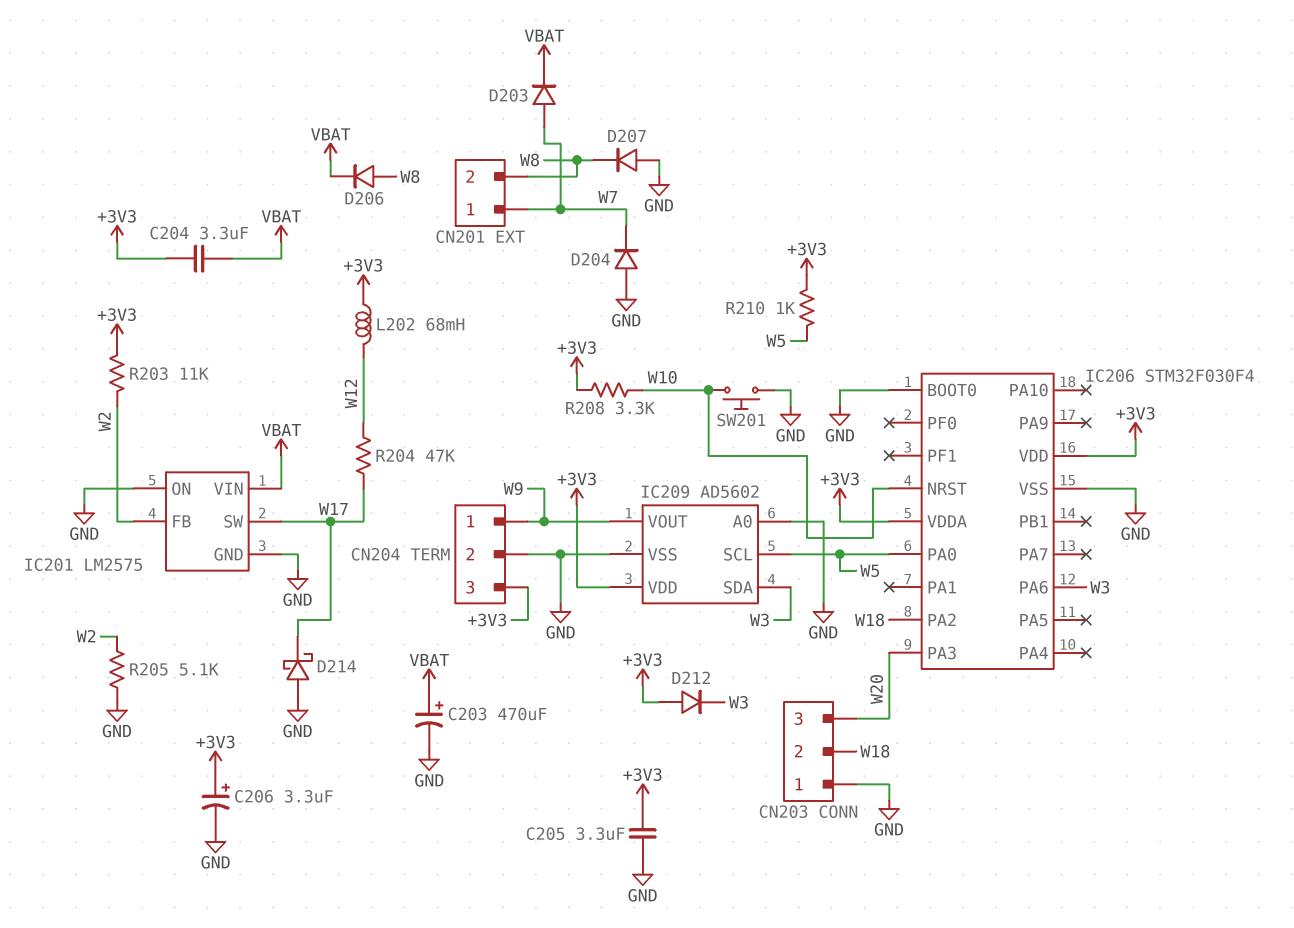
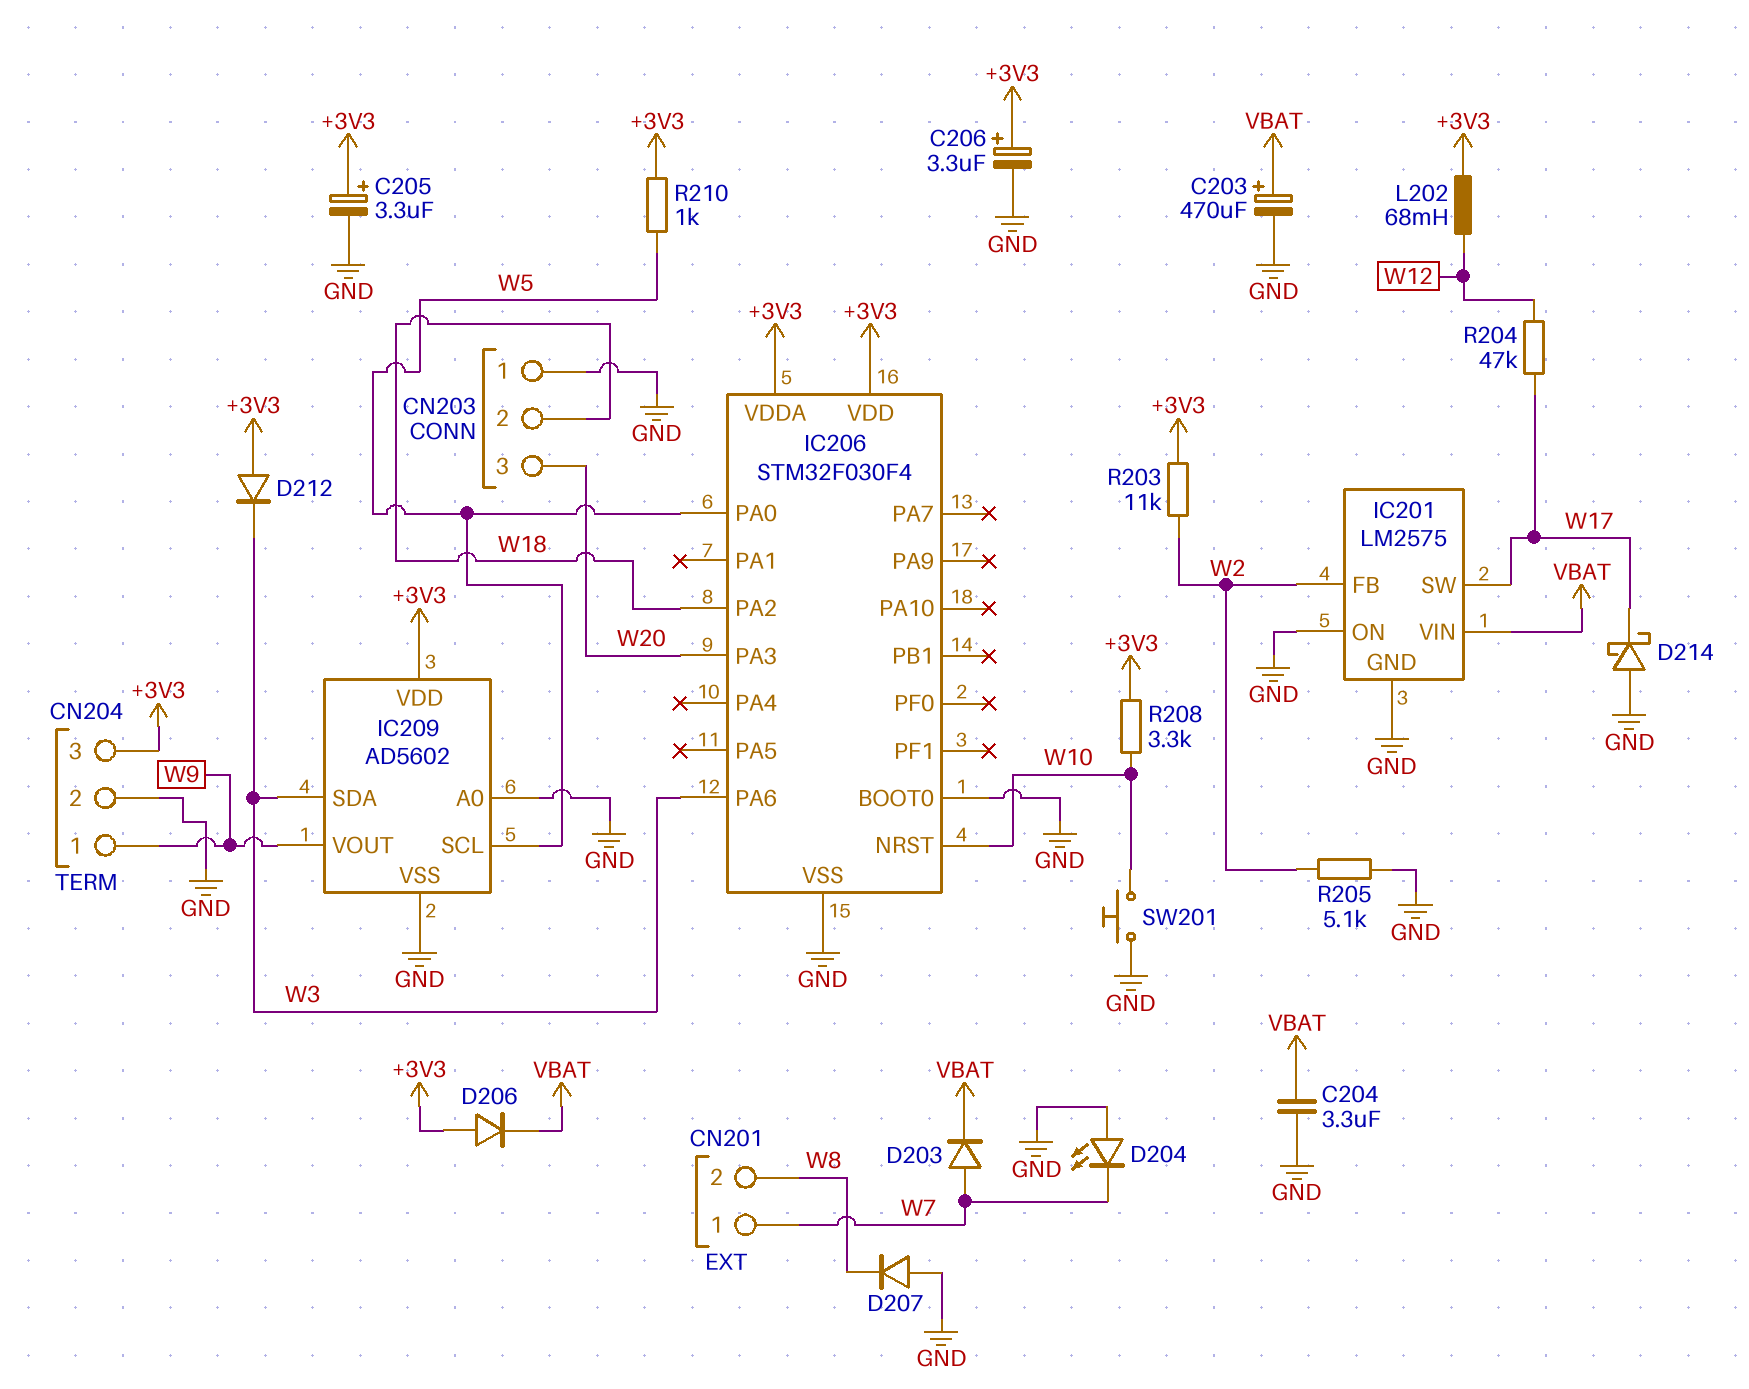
C204: 3.3uF (+3V3, VBAT) -> 3.3uF (GND, VBAT)
C205: 3.3uF (+3V3, GND) -> 3.3uF (plus +3V3, minus GND)
D204: diode (A GND, K W7) -> LED (A GND, K W7)
D206: diode (A W8, K VBAT) -> diode (A +3V3, K VBAT)

